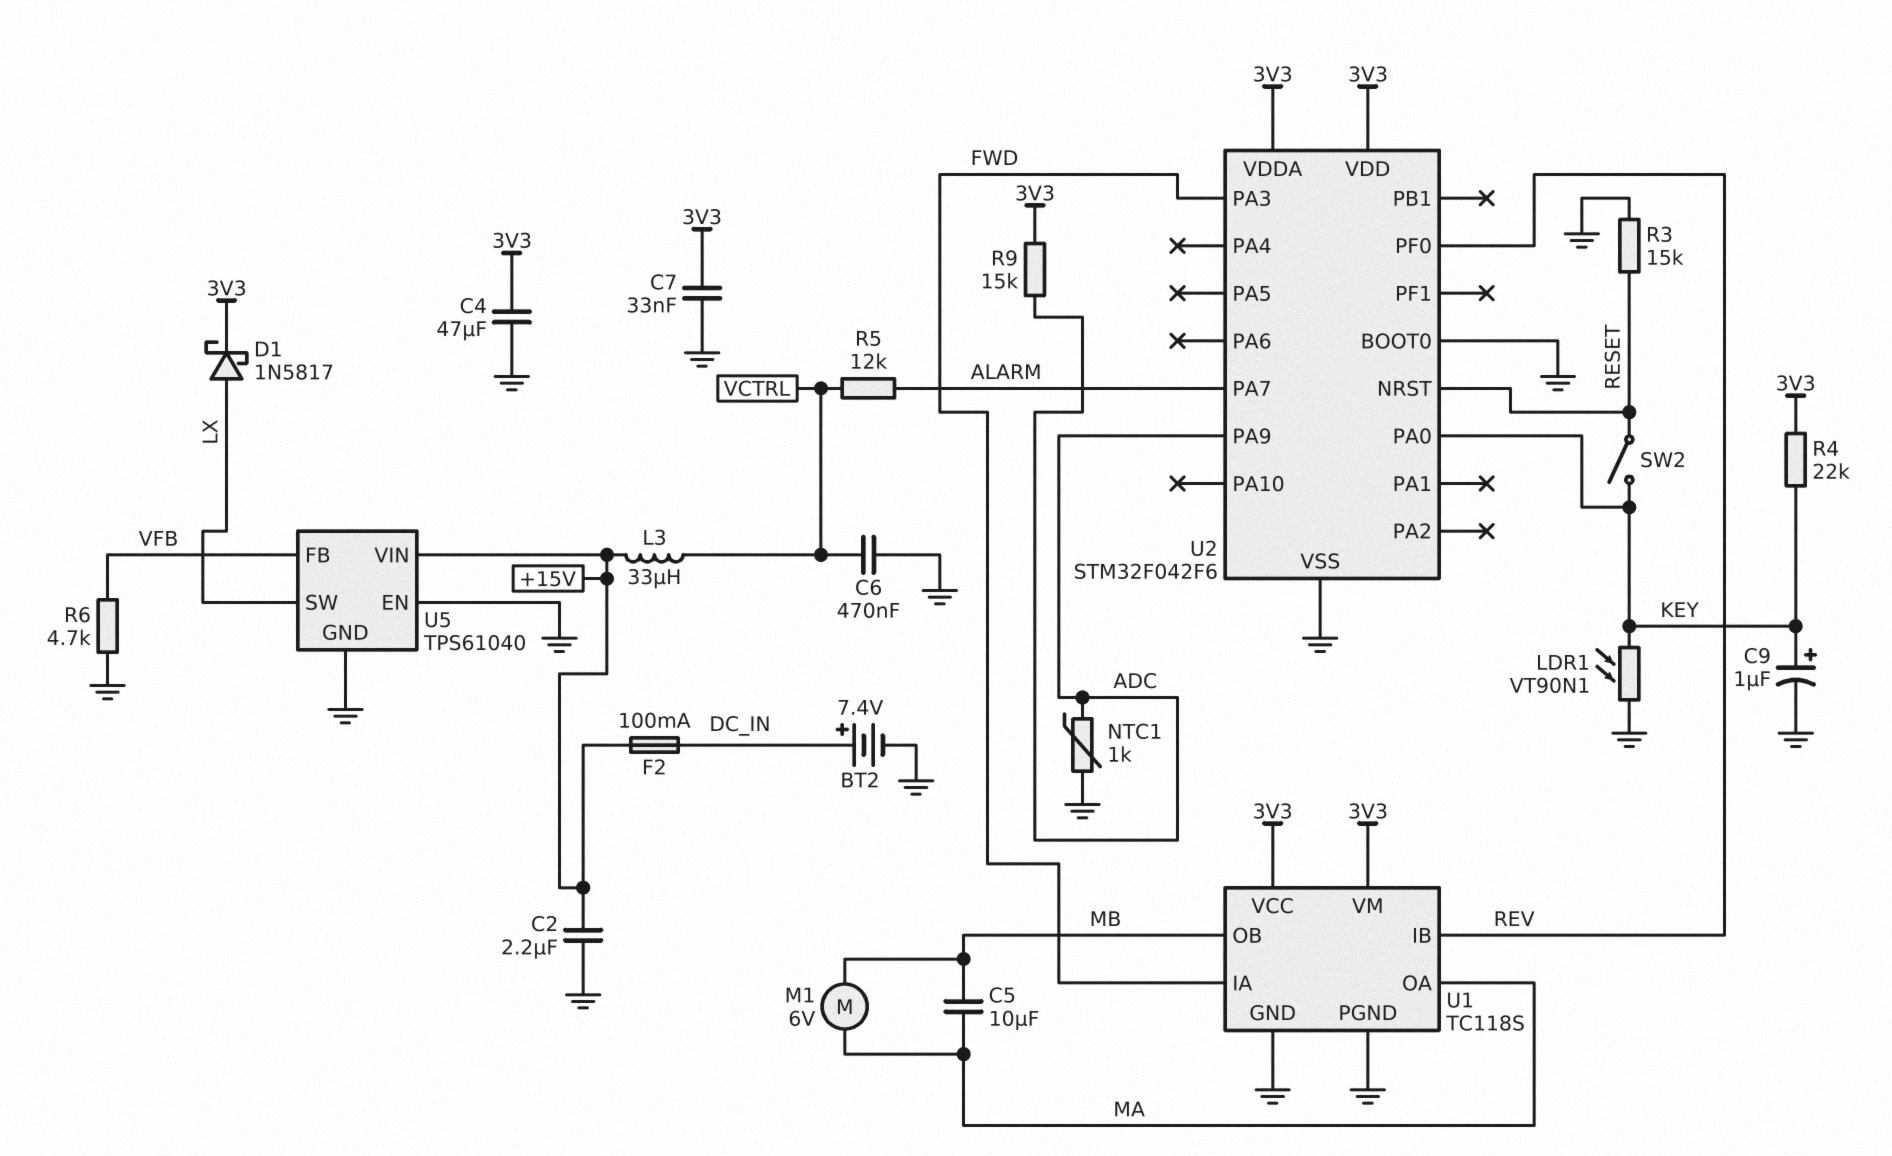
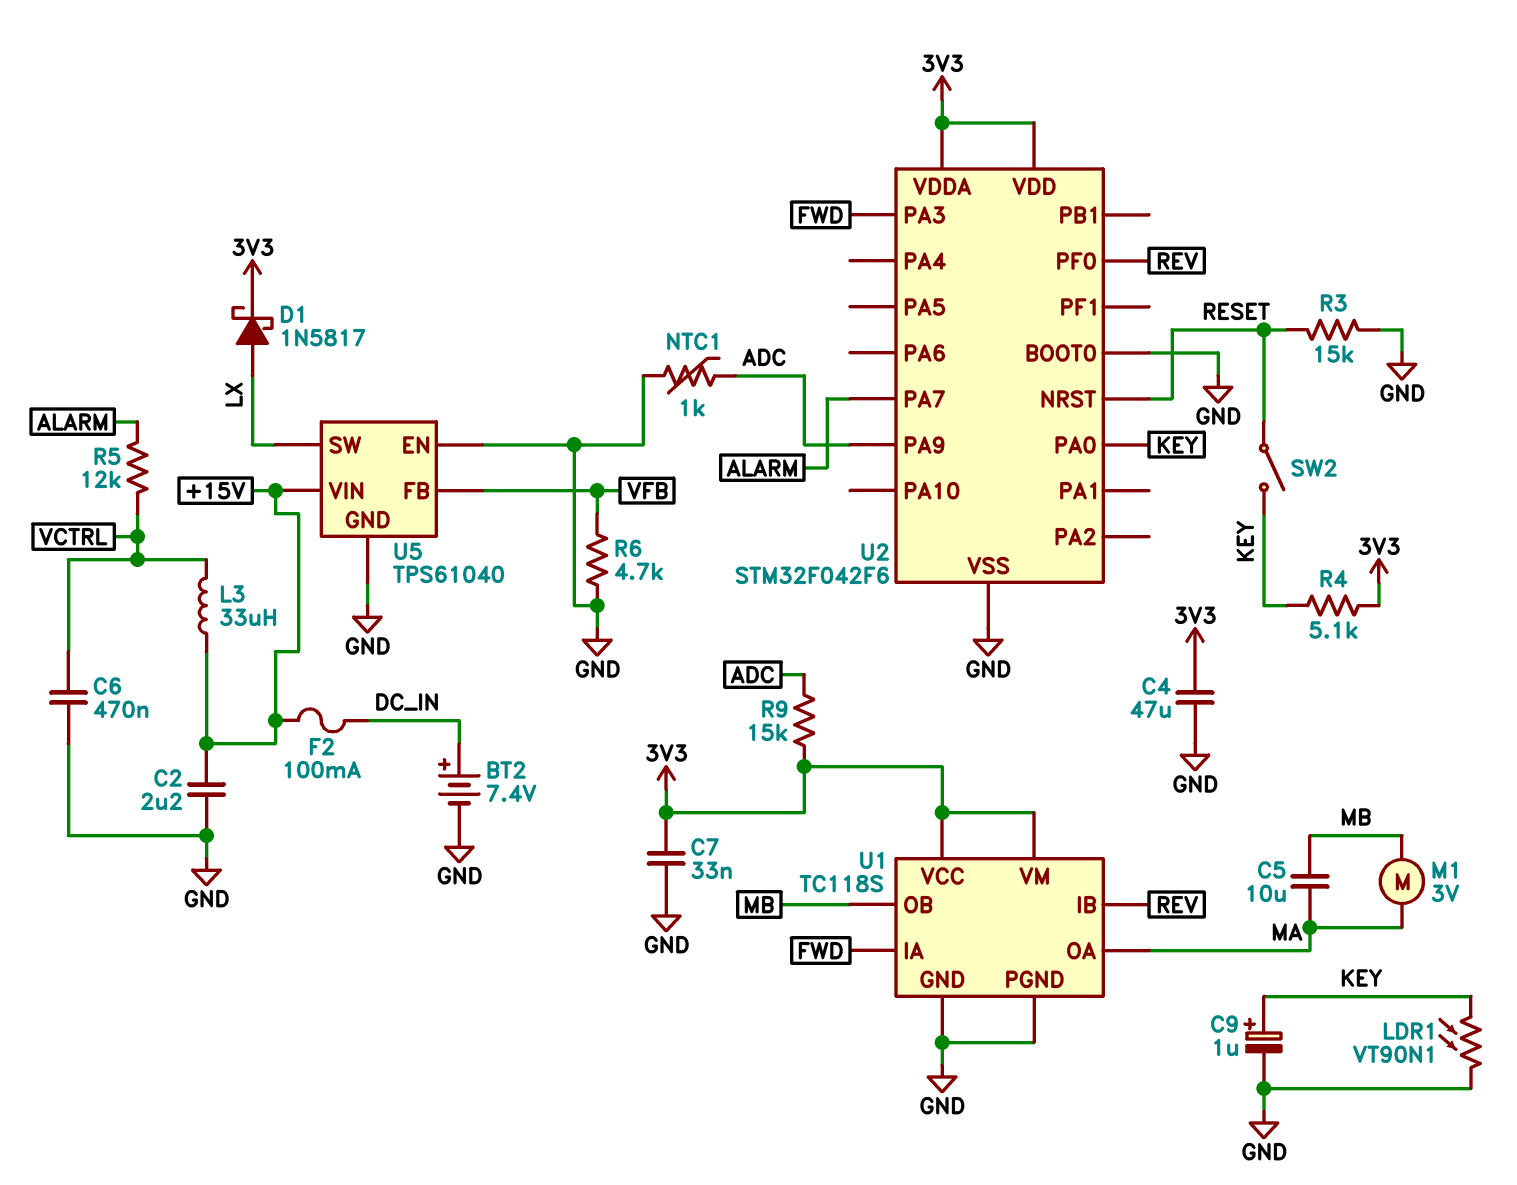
M1: motor 6V (MA, MB) -> motor 3V (MA, MB)
R4: 22k (3V3, KEY) -> 5.1k (3V3, KEY)

